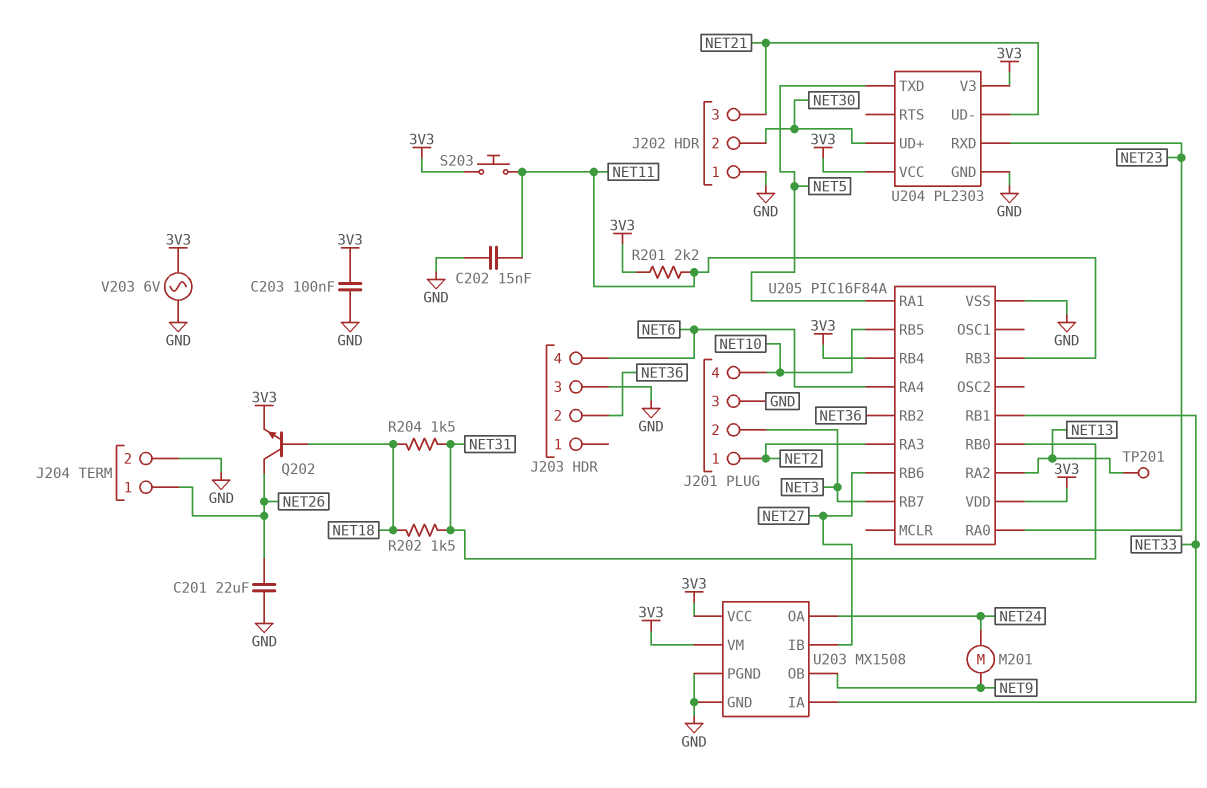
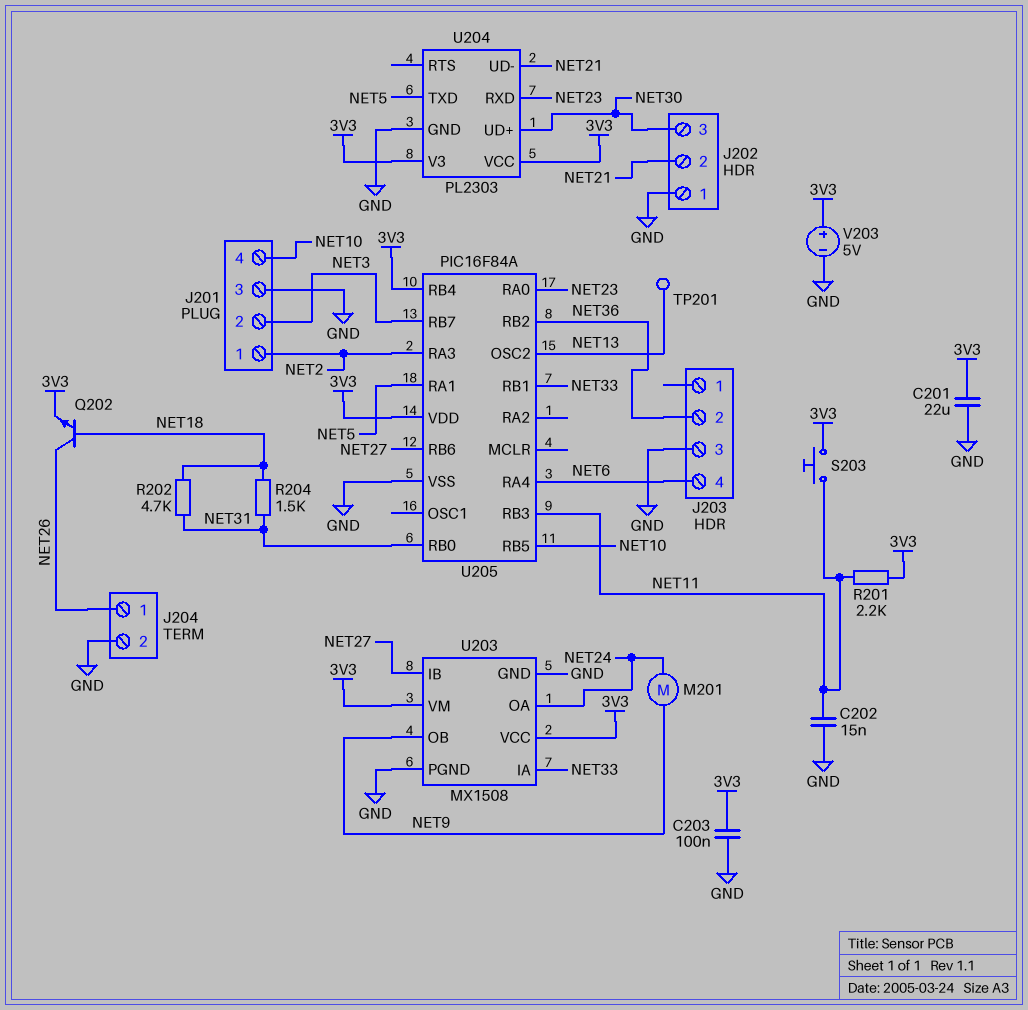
C201: 22uF (GND, NET26) -> 22uF (3V3, GND)
J202 pin 2: NET30 -> NET21
J202 pin 3: NET21 -> NET30
R202: 1.5k (NET18, NET31) -> 4.7k (NET18, NET31)
U205 pin OSC2: none -> NET13
U205 pin RA2: NET13 -> none
V203: AC 6V (3V3, GND) -> 5V (plus 3V3, minus GND)

